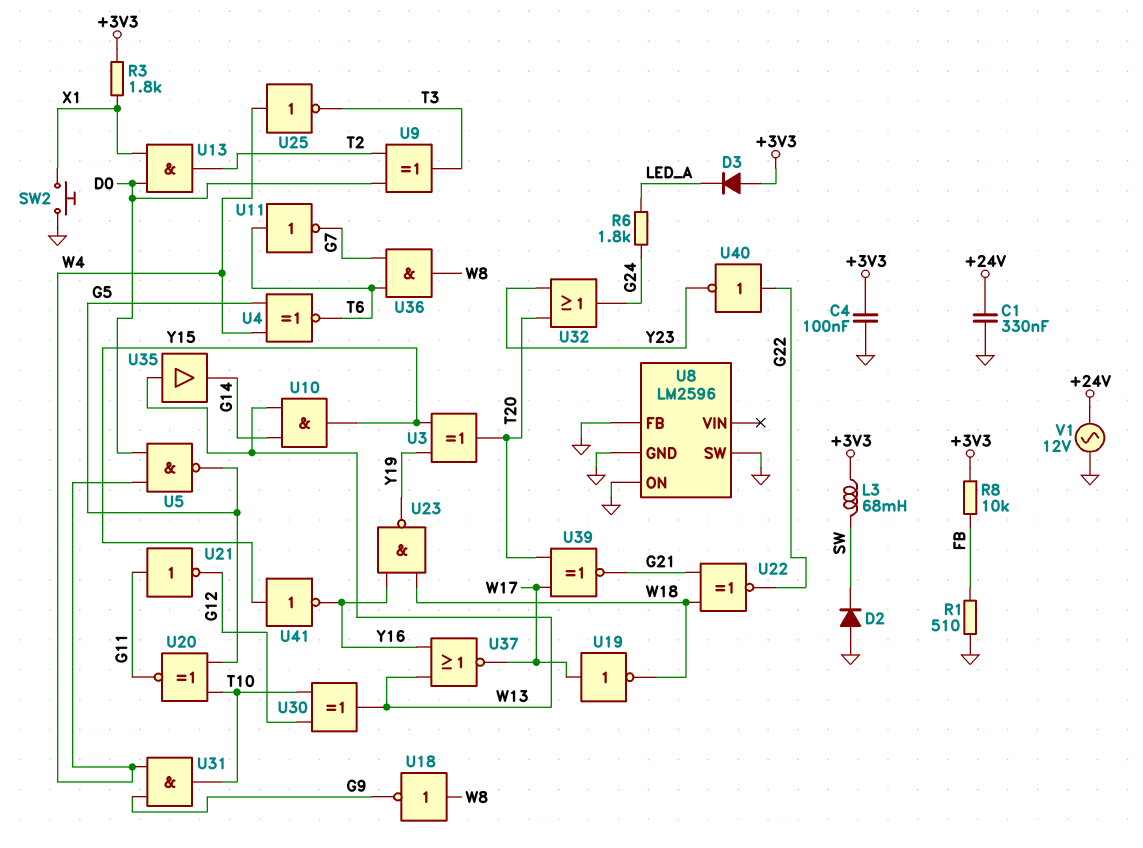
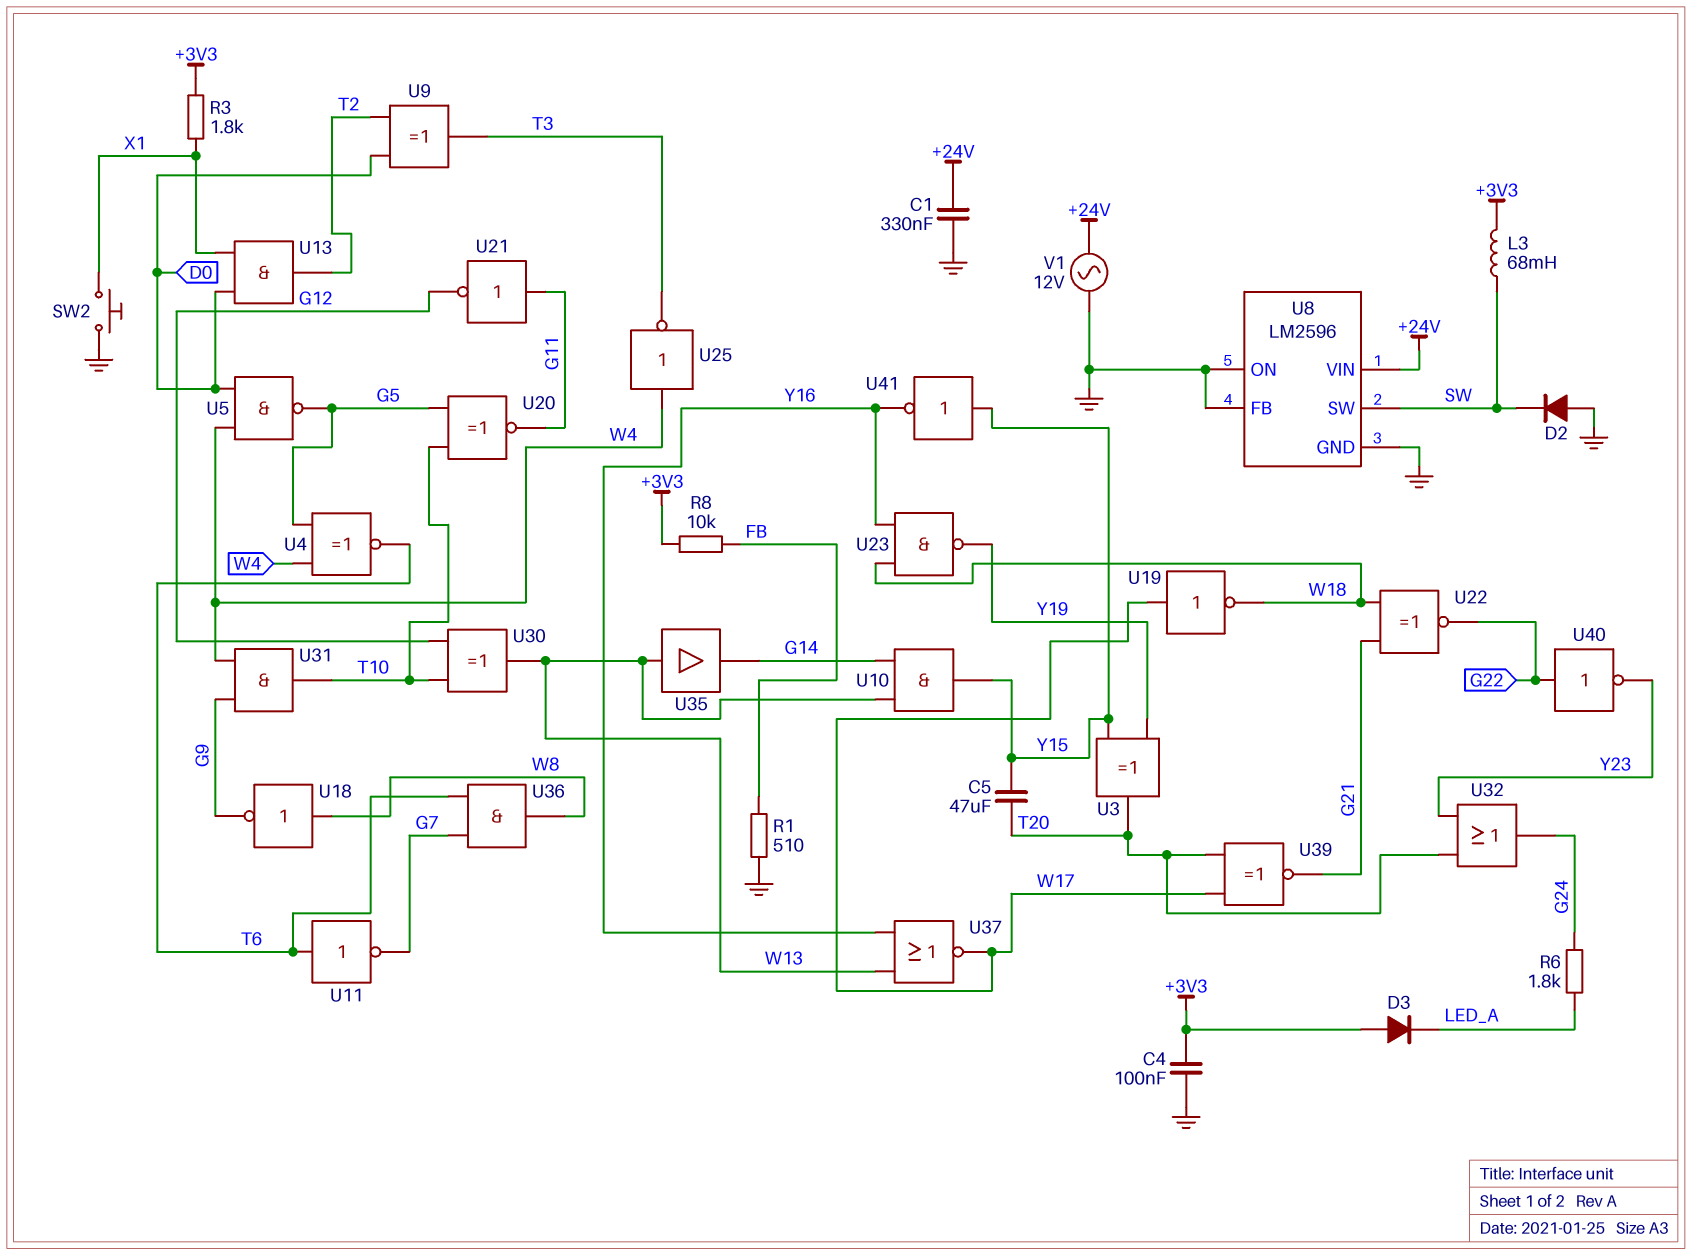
C5: none -> 47uF (T20, Y15)
U8 pin SW: GND -> SW
U8 pin VIN: none -> +24V

